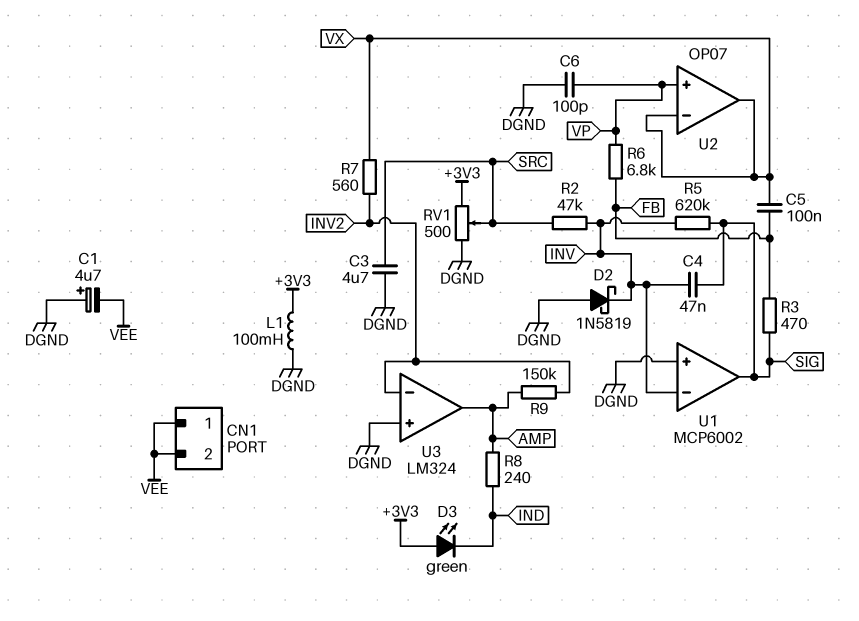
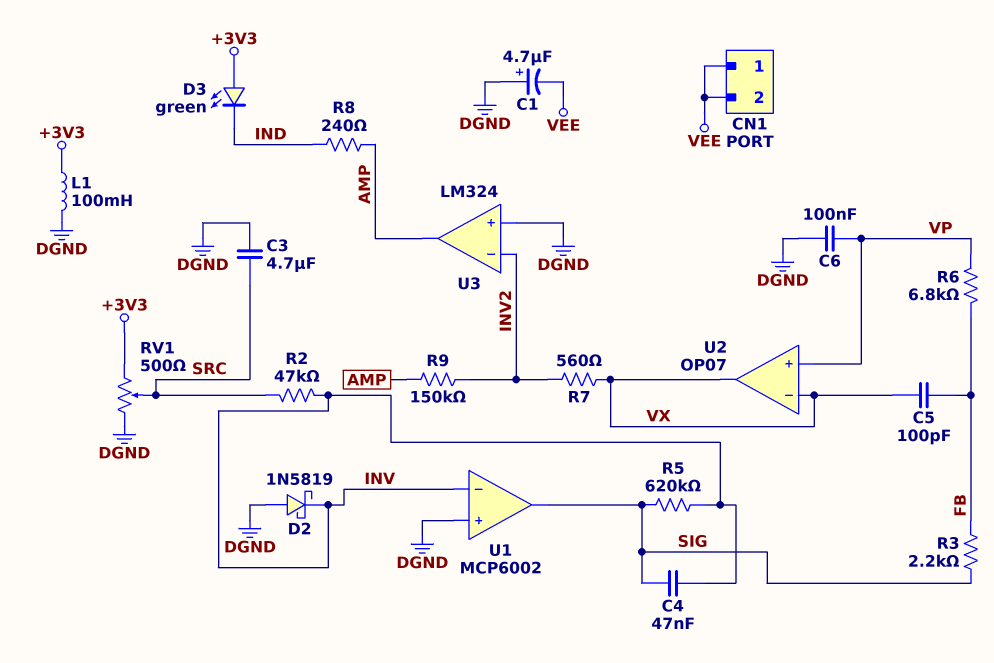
C5: 100nF (FB, VX) -> 100pF (FB, VX)
C6: 100pF (DGND, VP) -> 100nF (DGND, VP)
R3: 470 (FB, SIG) -> 2.2k (FB, SIG)

